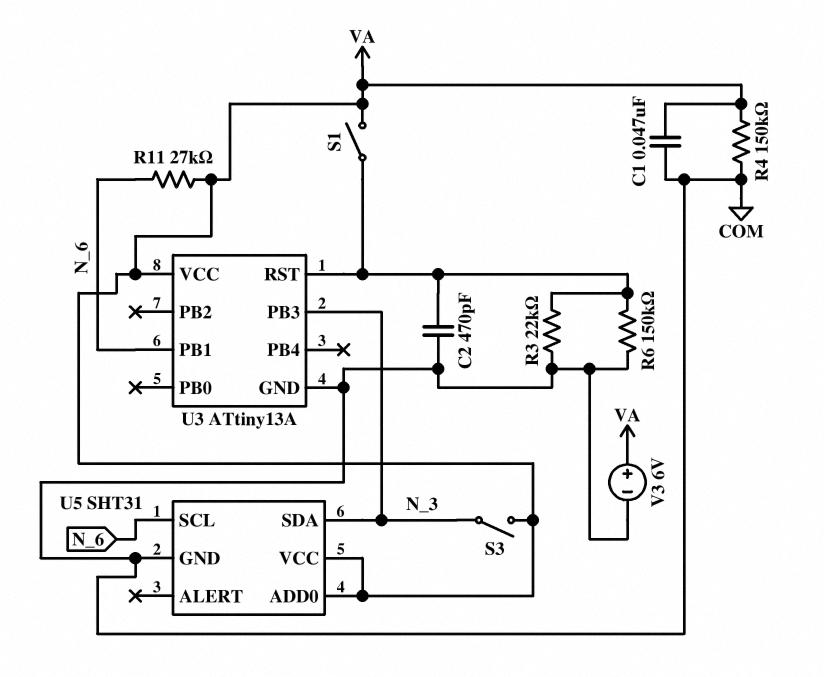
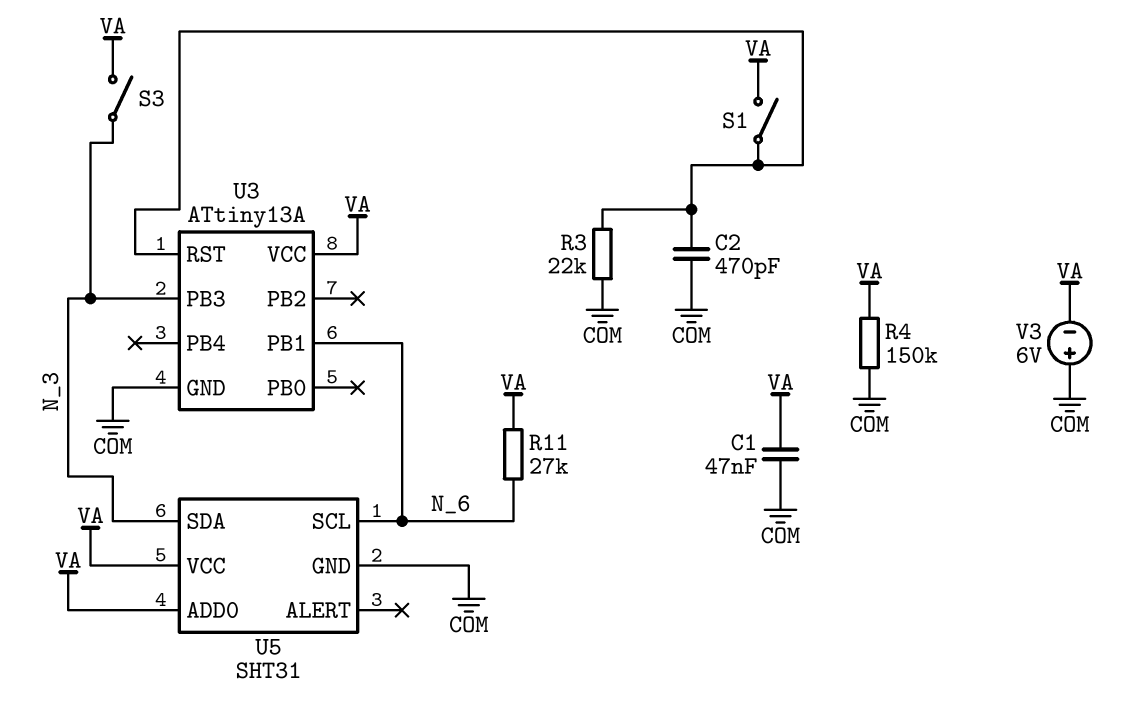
R6: 150k (COM, U3/RST) -> none
V3: 6V (plus VA, minus COM) -> 6V (plus COM, minus VA)

